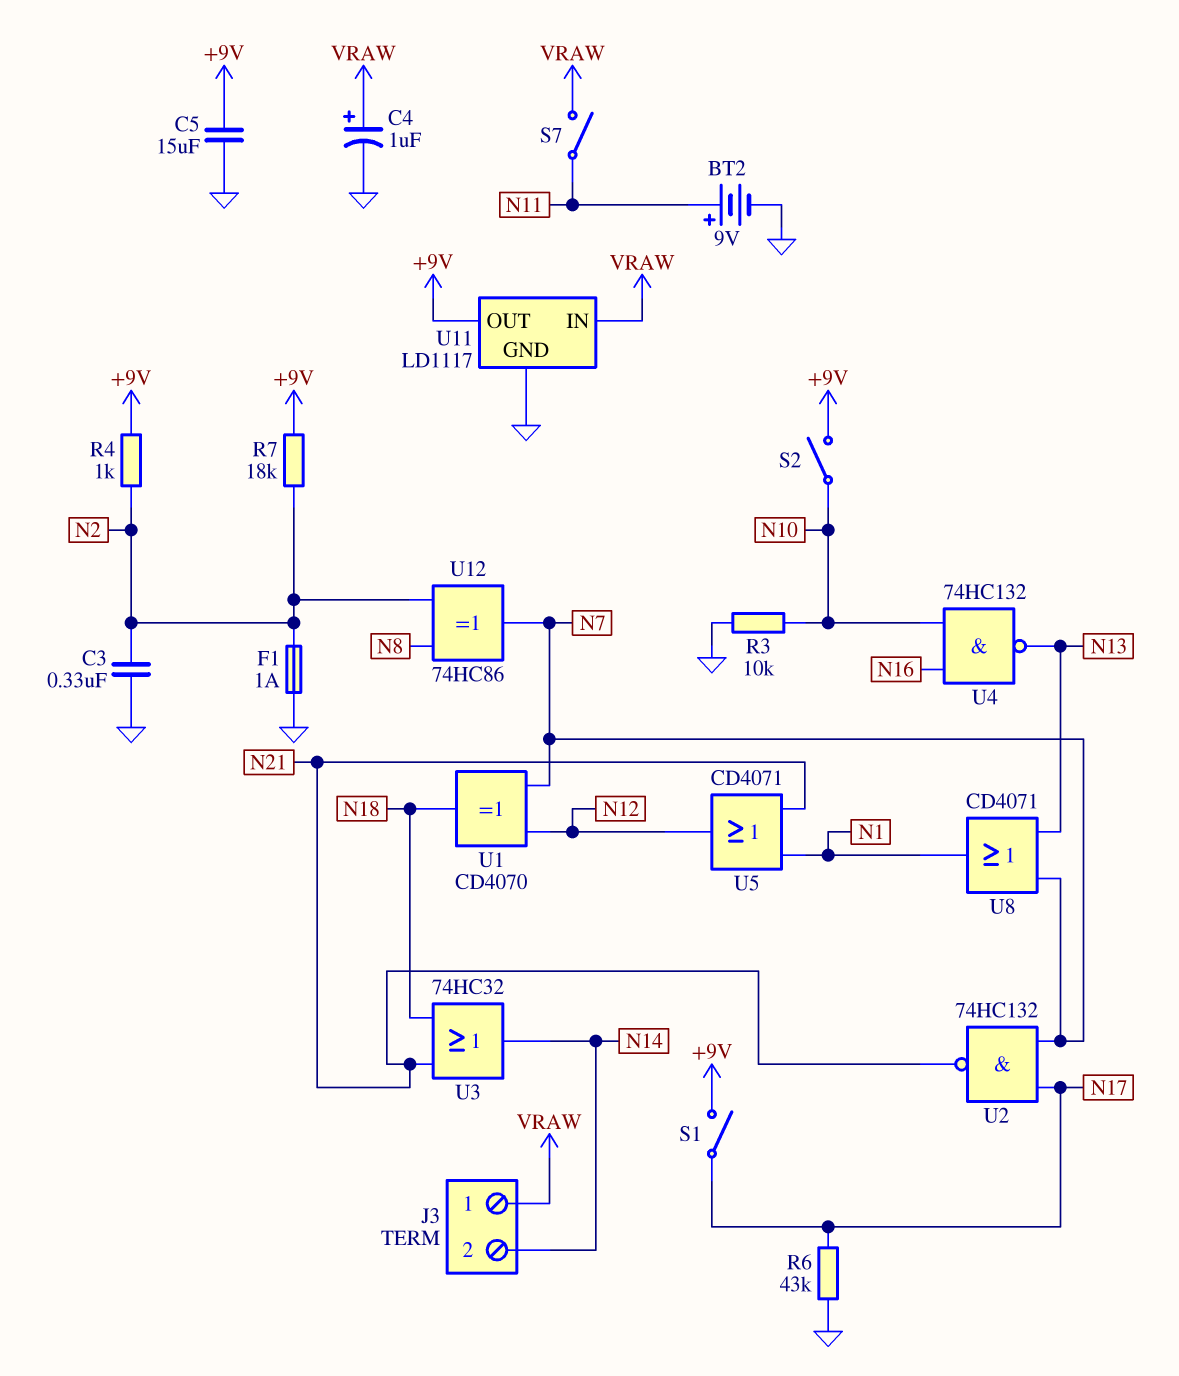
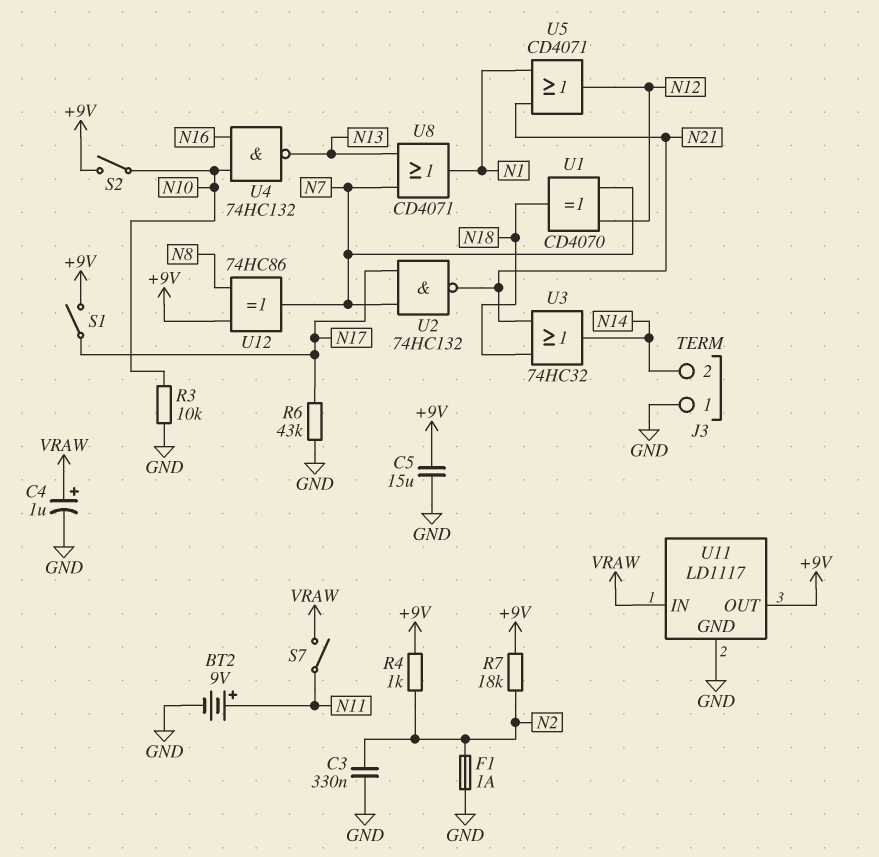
J3 pin 1: VRAW -> GND
U12: XOR 74HC86 (in N2, in N8, out N7) -> XOR 74HC86 (in +9V, in N8, out N7)

